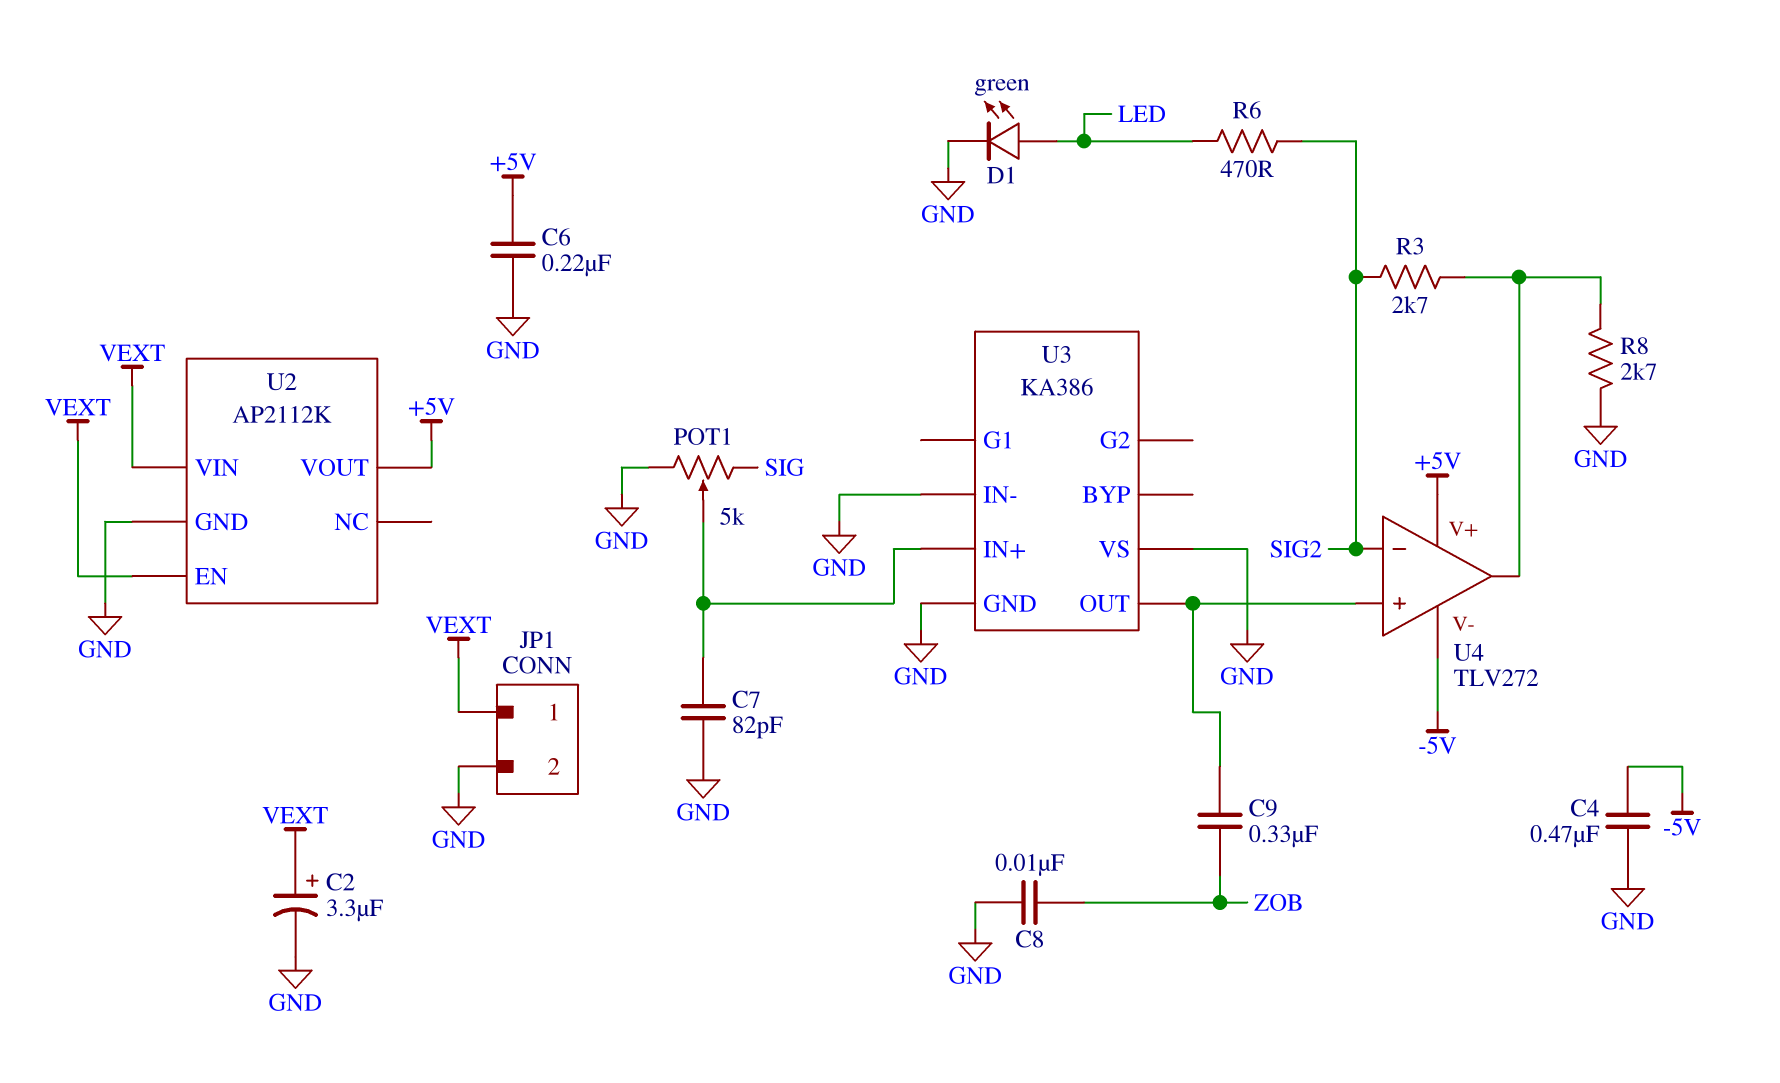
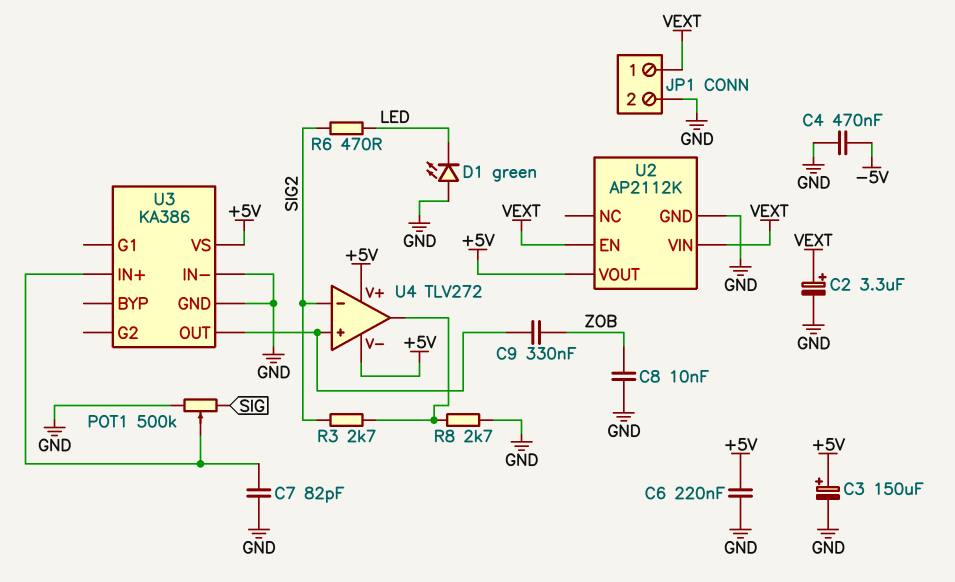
C3: none -> 150uF (plus +5V, minus GND)
D1: LED green (A LED, K GND) -> LED green (A GND, K LED)
POT1: 5k (GND, SIG, wiper U3/IN+) -> 500k (GND, SIG, wiper U3/IN+)
U3 pin VS: GND -> +5V
U4 pin V-: -5V -> +5V

